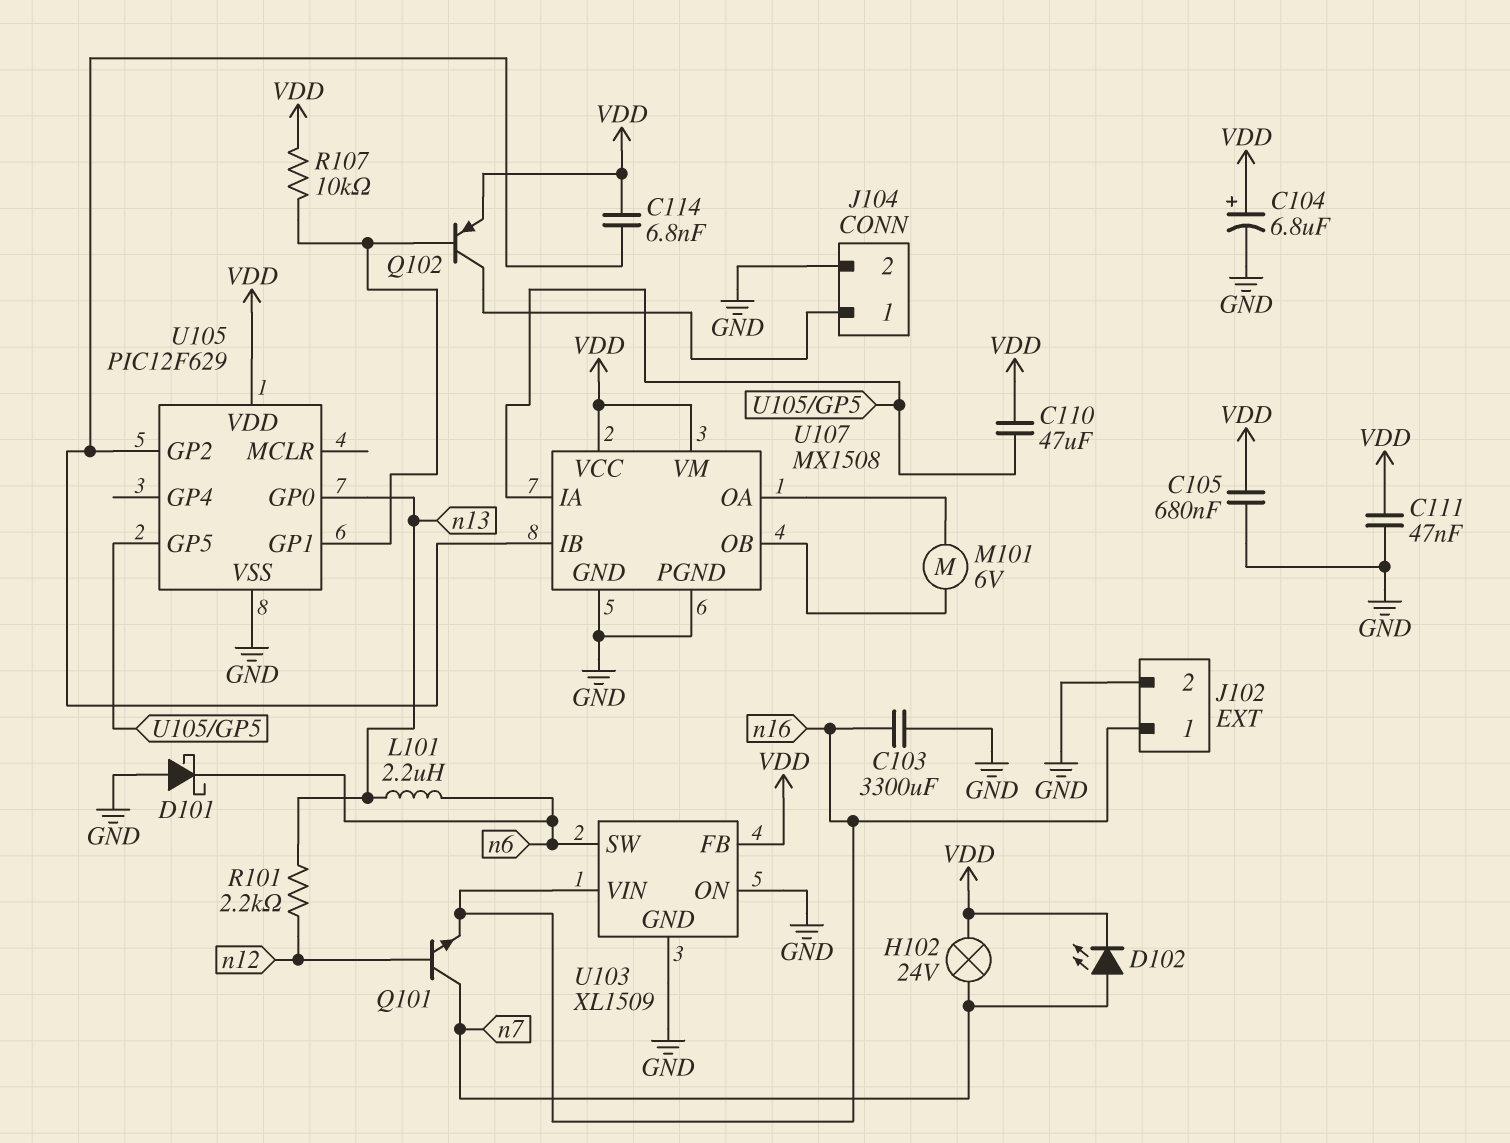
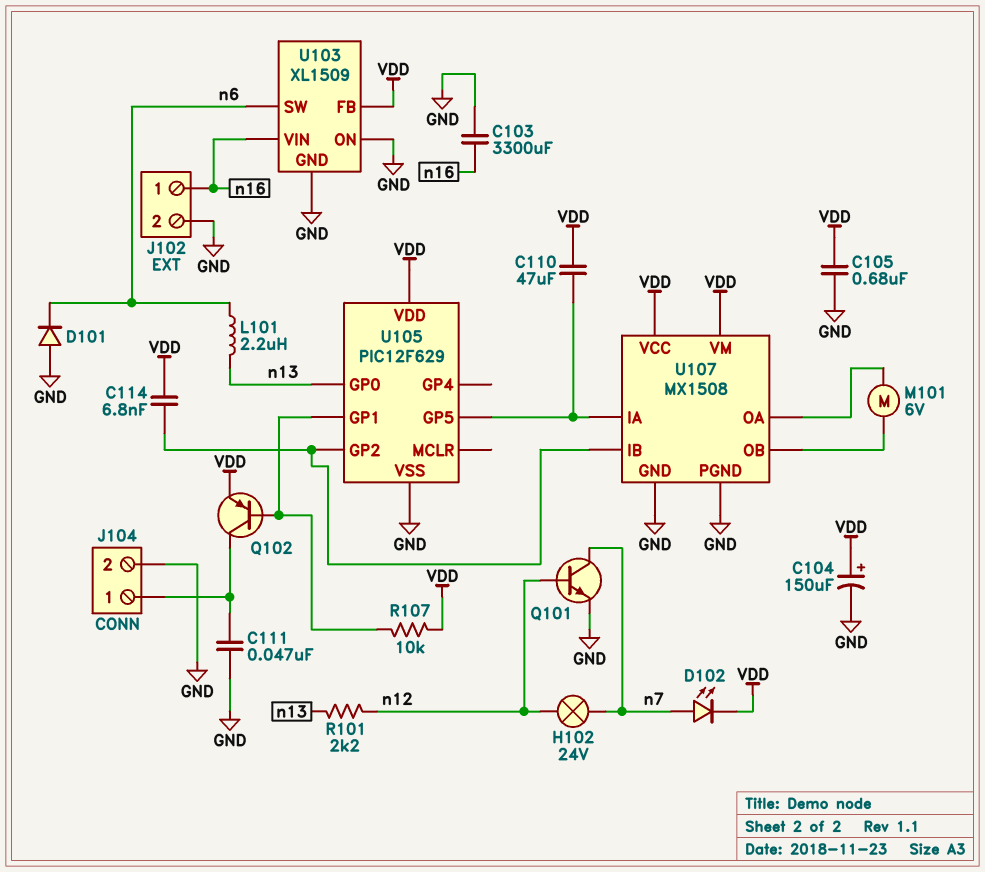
C104: 6.8uF (plus VDD, minus GND) -> 150uF (plus VDD, minus GND)
C111: 47nF (GND, VDD) -> 47nF (GND, J104/1)
D101: schottky (A GND, K n6) -> diode (A GND, K n6)
H102: lamp 24V (VDD, n7) -> lamp 24V (n7, n12)
Q101: NPN (B n12, C n7, E n16) -> NPN (B n12, C n7, E GND)

